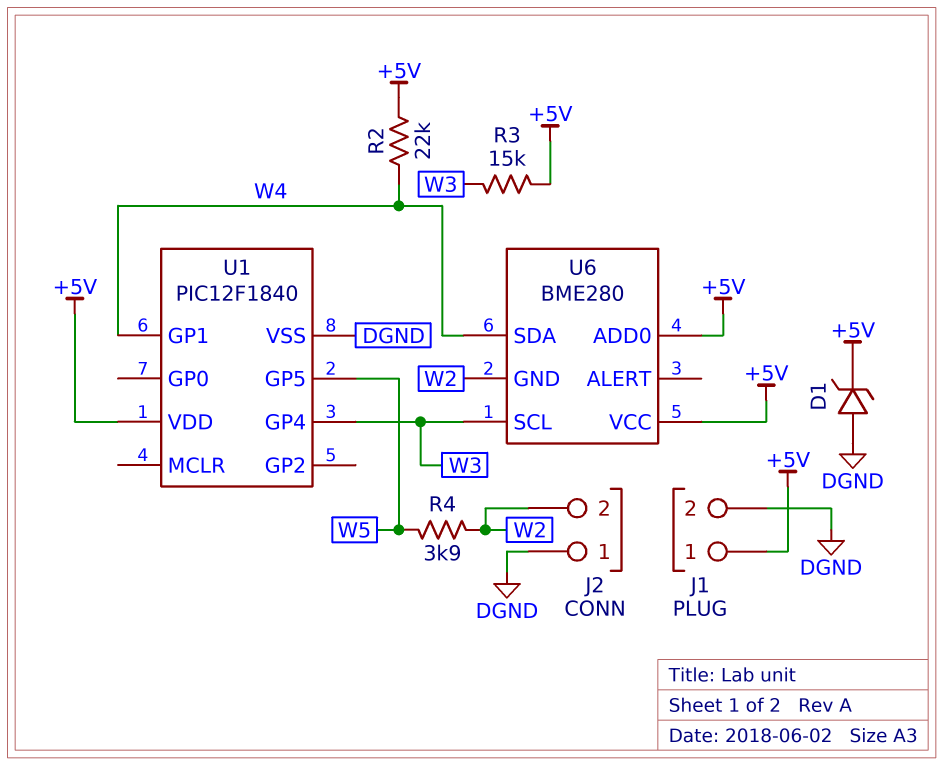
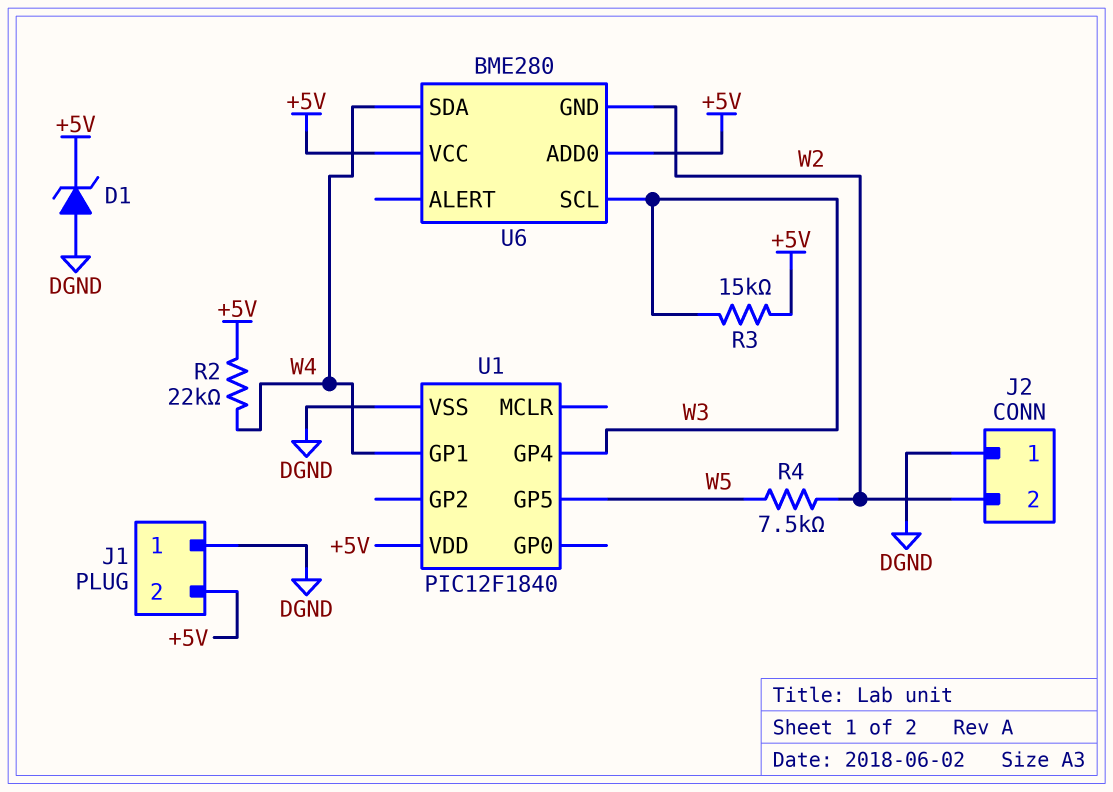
J1 pin 1: +5V -> DGND
J1 pin 2: DGND -> +5V
R4: 3.9k (W2, W5) -> 7.5k (W2, W5)

